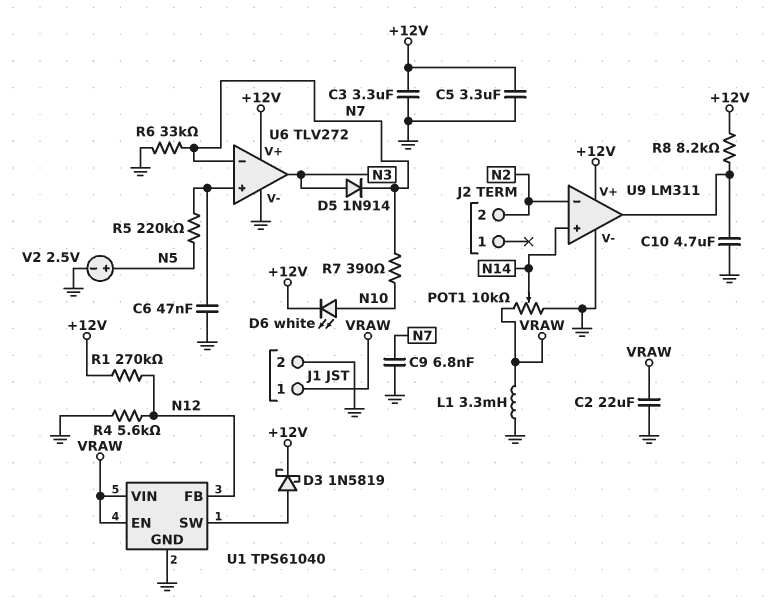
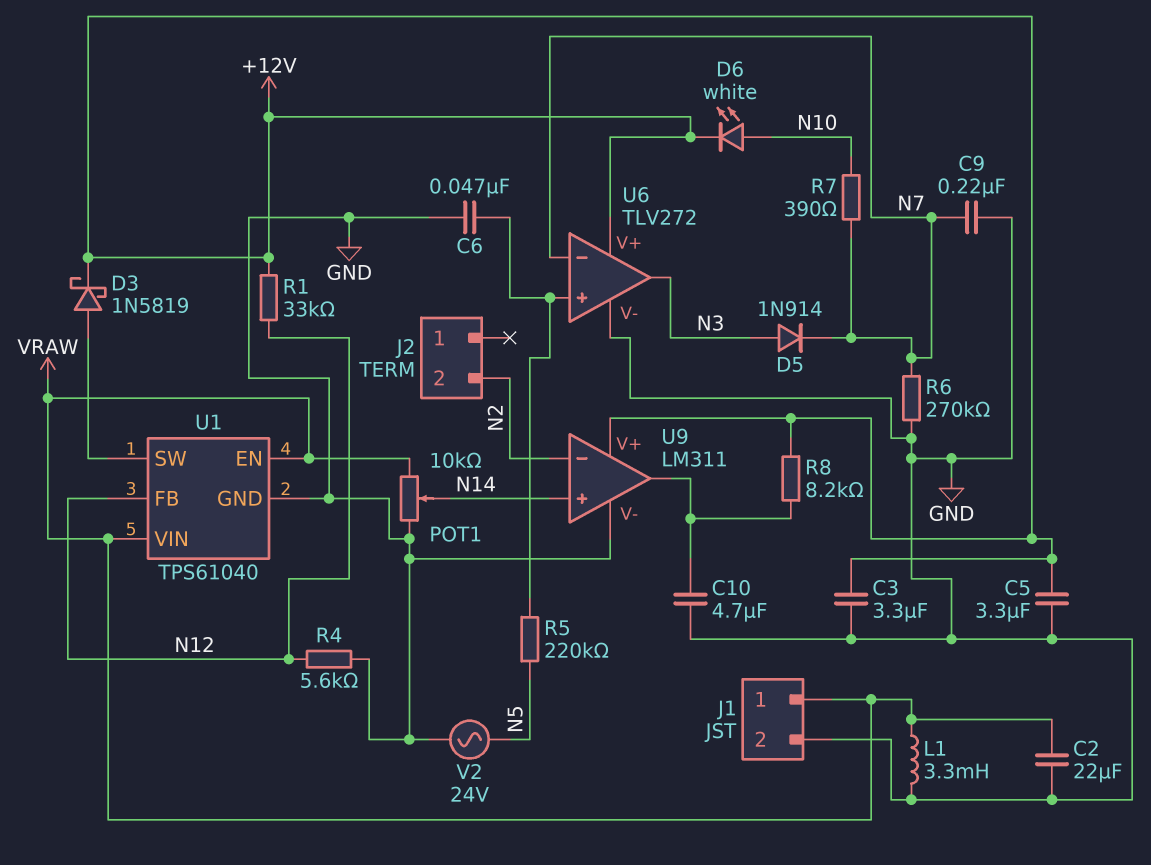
C9: 6.8nF (GND, N7) -> 220nF (GND, N7)
R1: 270k (+12V, N12) -> 33k (+12V, N12)
R6: 33k (GND, N7) -> 270k (GND, N7)
V2: 2.5V (plus N5, minus GND) -> AC 24V (GND, N5)

